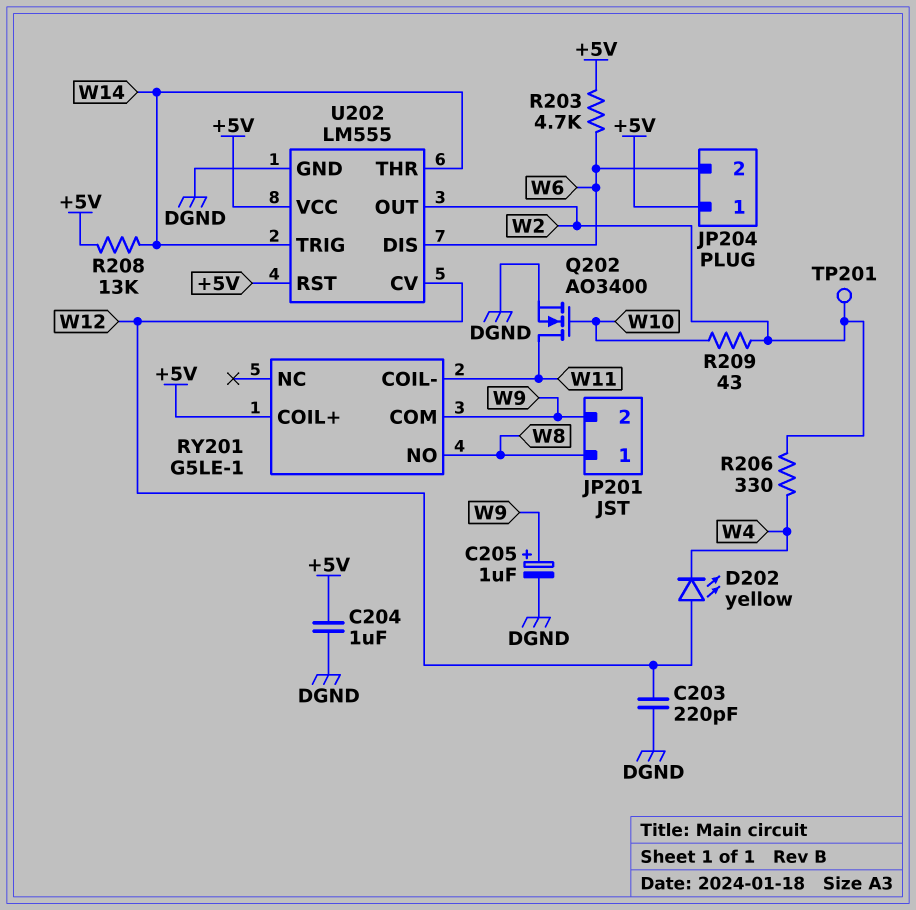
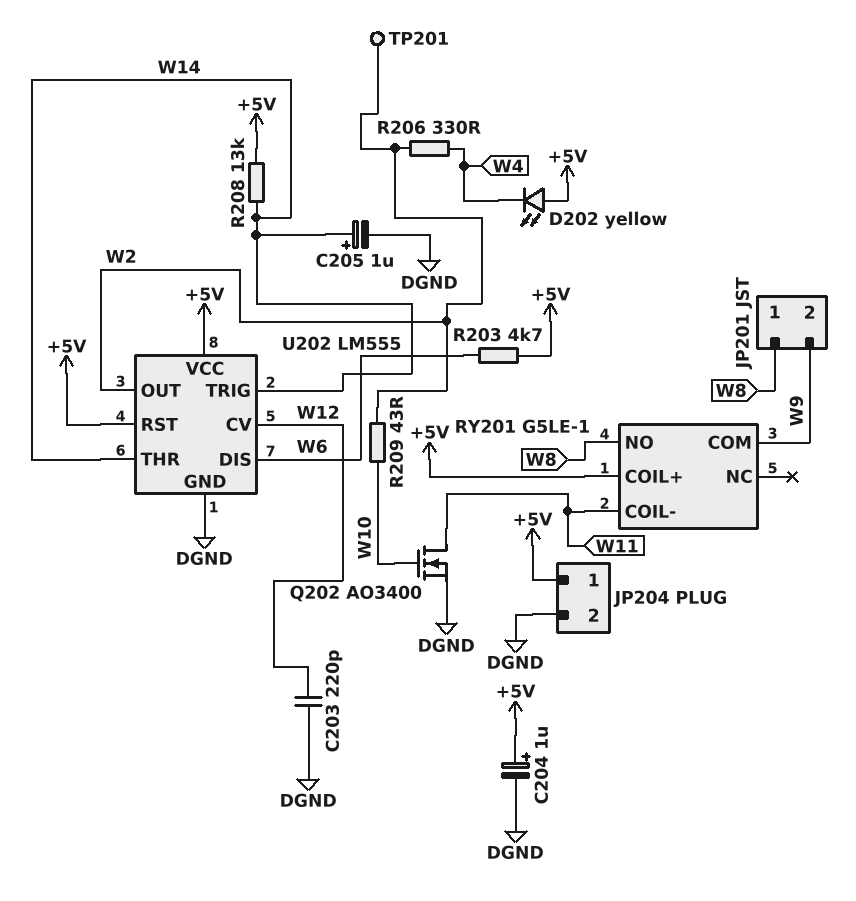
C204: 1uF (+5V, DGND) -> 1uF (plus +5V, minus DGND)
C205: 1uF (plus W9, minus DGND) -> 1uF (plus W14, minus DGND)
D202: LED yellow (A W12, K W4) -> LED yellow (A +5V, K W4)
JP204 pin 2: W6 -> DGND

